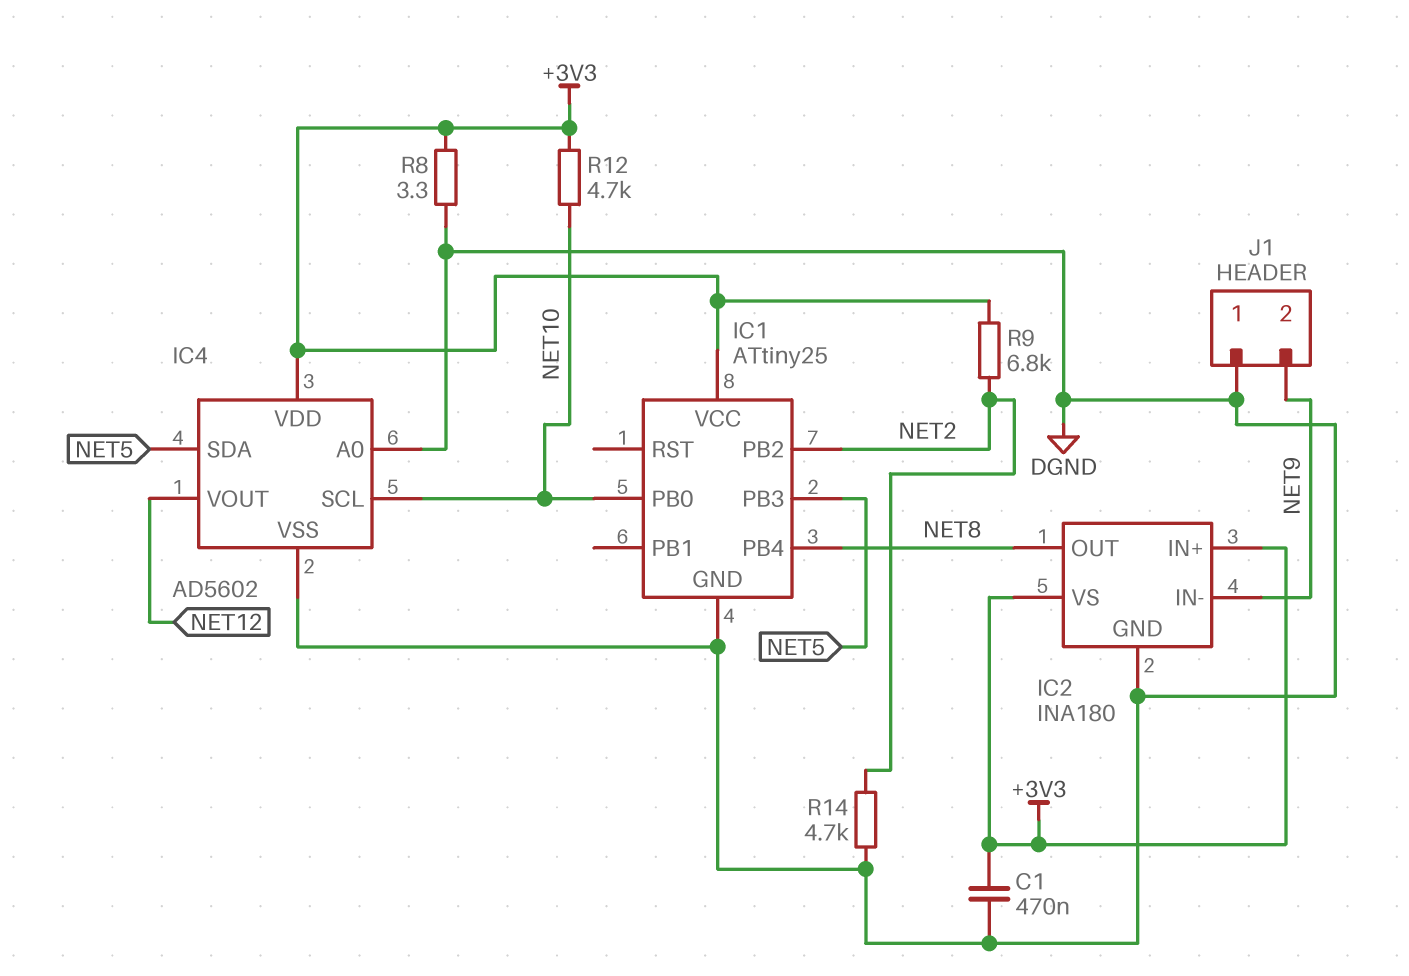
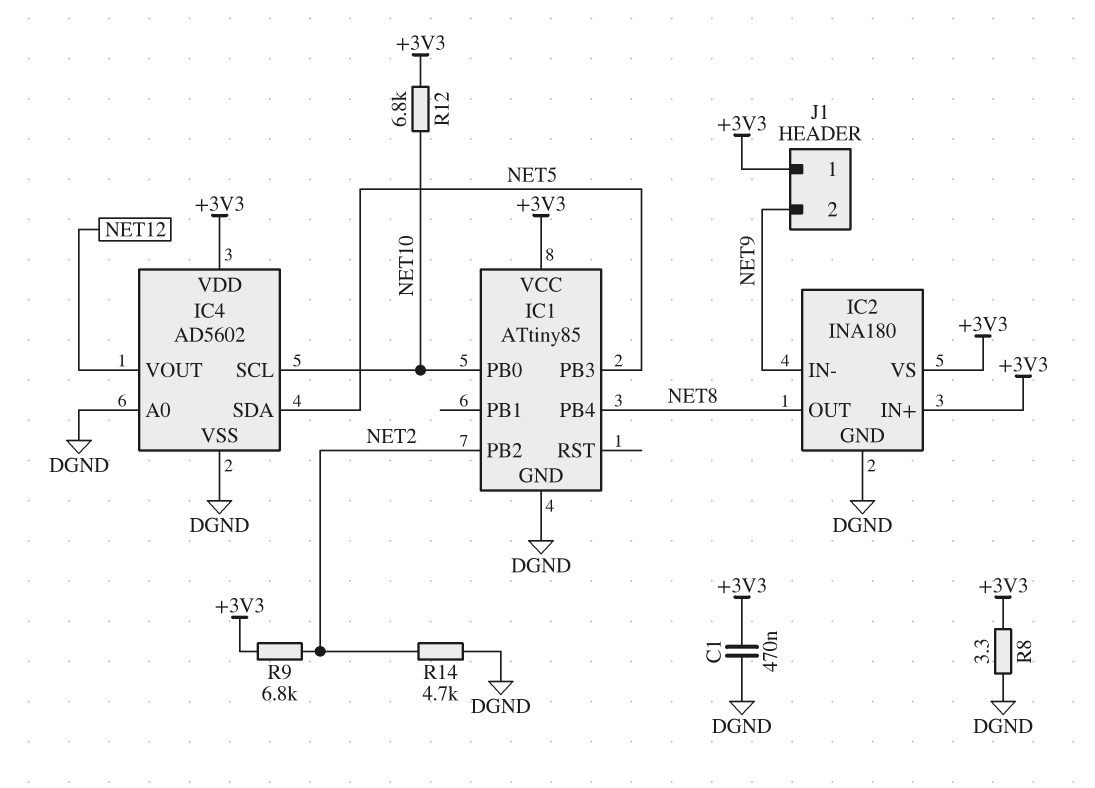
IC1: ATtiny25 -> ATtiny85
J1 pin 1: DGND -> +3V3
R12: 4.7k (+3V3, NET10) -> 6.8k (+3V3, NET10)

